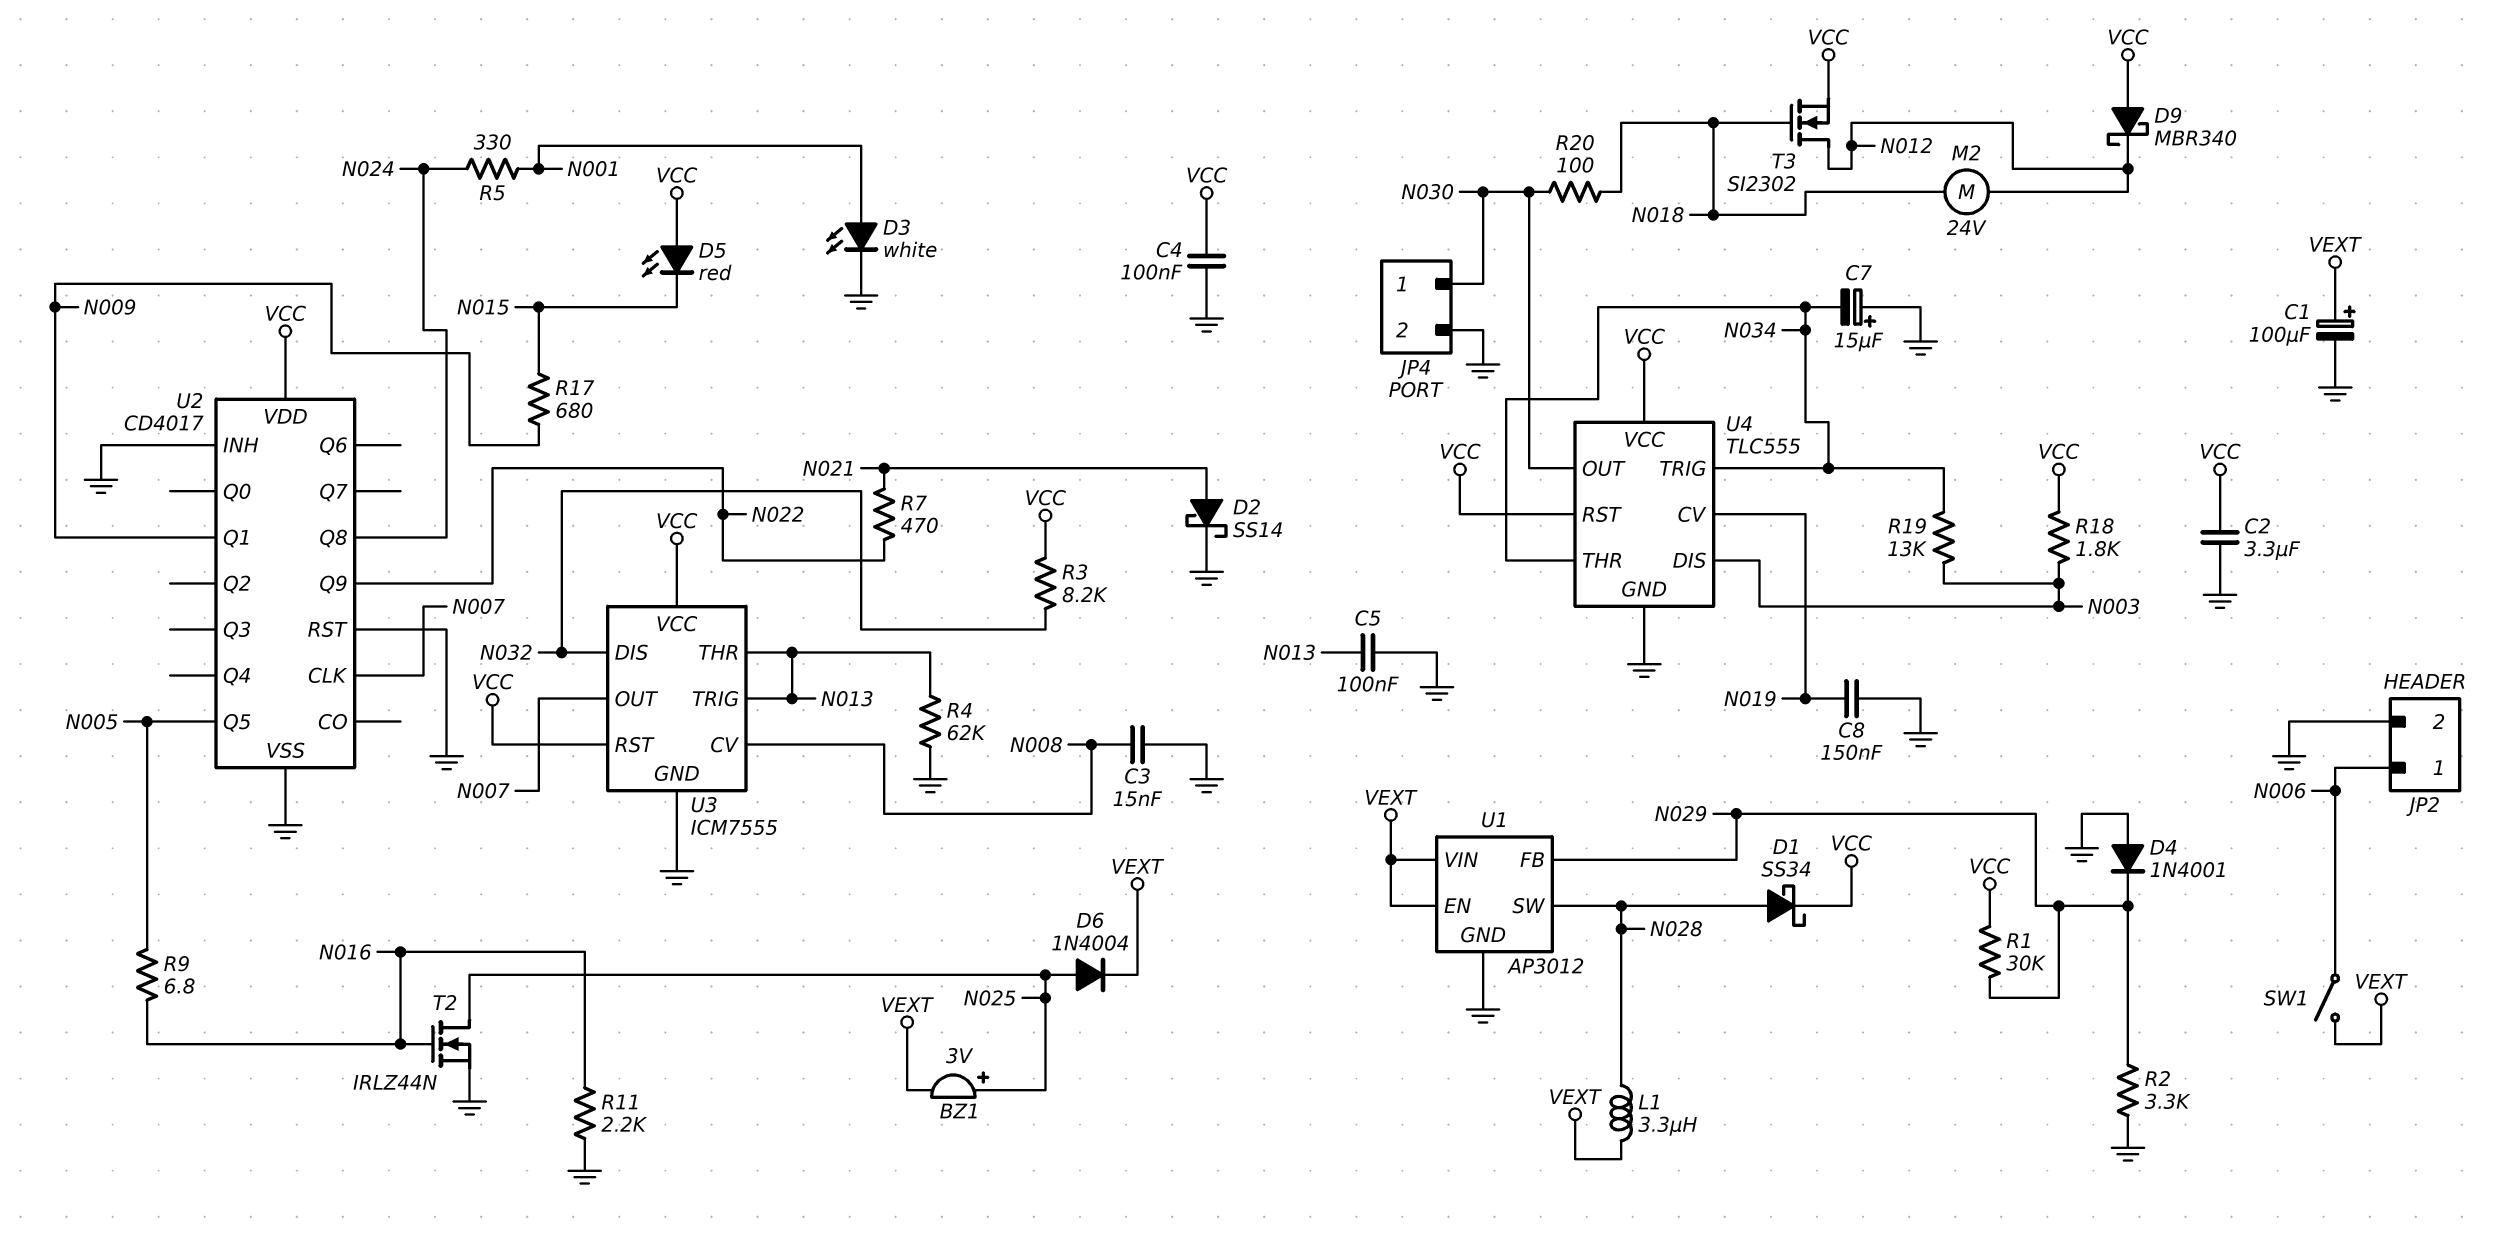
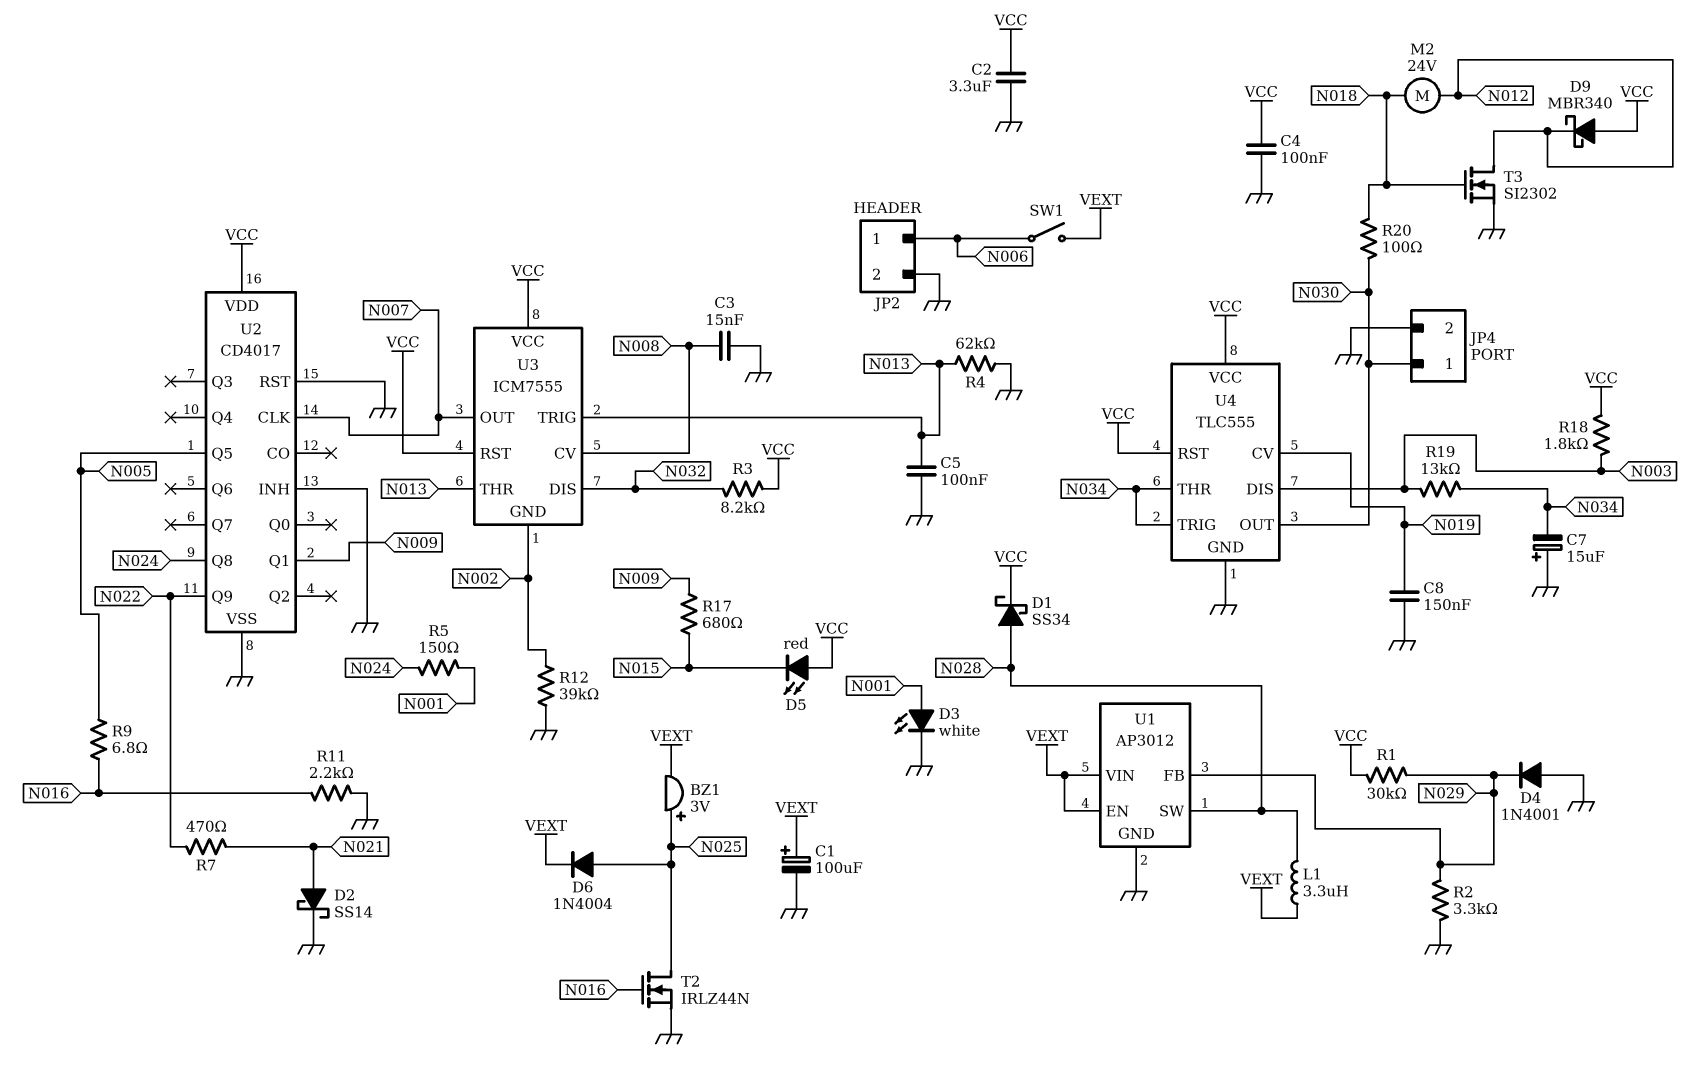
R5: 330 (N001, N024) -> 150 (N001, N024)
R12: none -> 39k (GND, N002)
T3: NMOS SI2302 (G N018, D N012, S VCC) -> NMOS SI2302 (G N018, D N012, S GND)
U3 pin GND: GND -> N002

